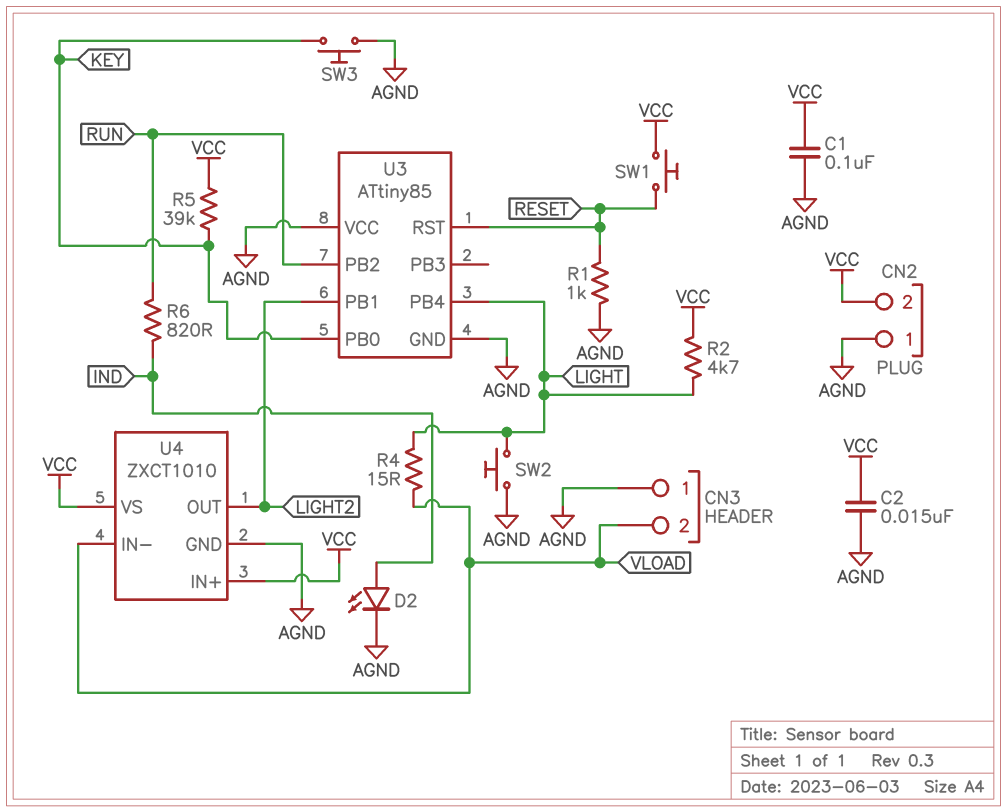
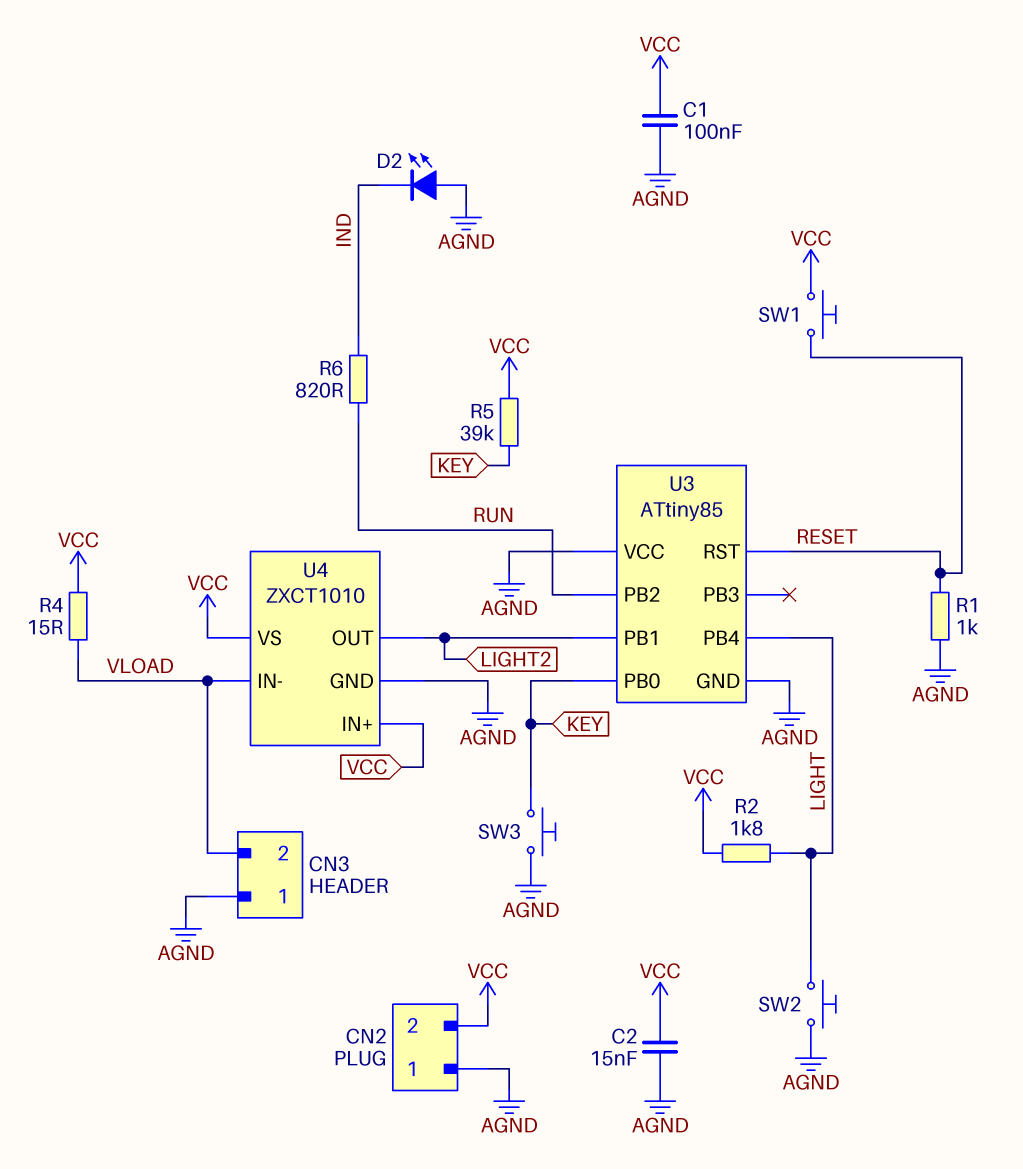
D2: LED (A IND, K AGND) -> LED (A AGND, K IND)
R2: 4.7k (LIGHT, VCC) -> 1.8k (LIGHT, VCC)
R4: 15 (LIGHT, VLOAD) -> 15 (VCC, VLOAD)

